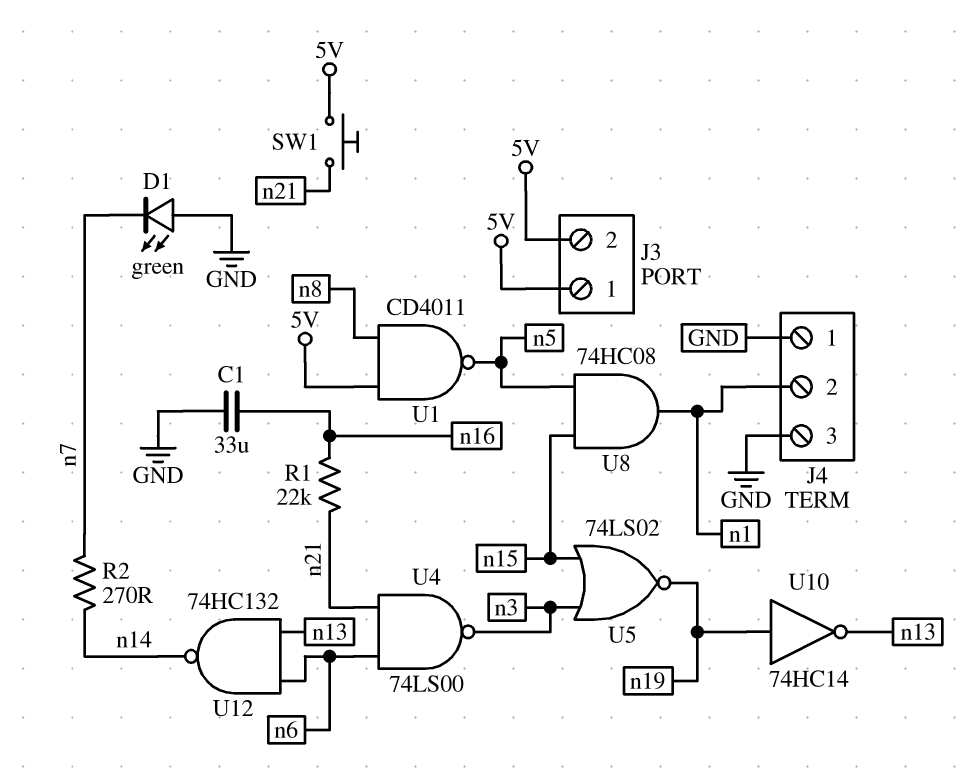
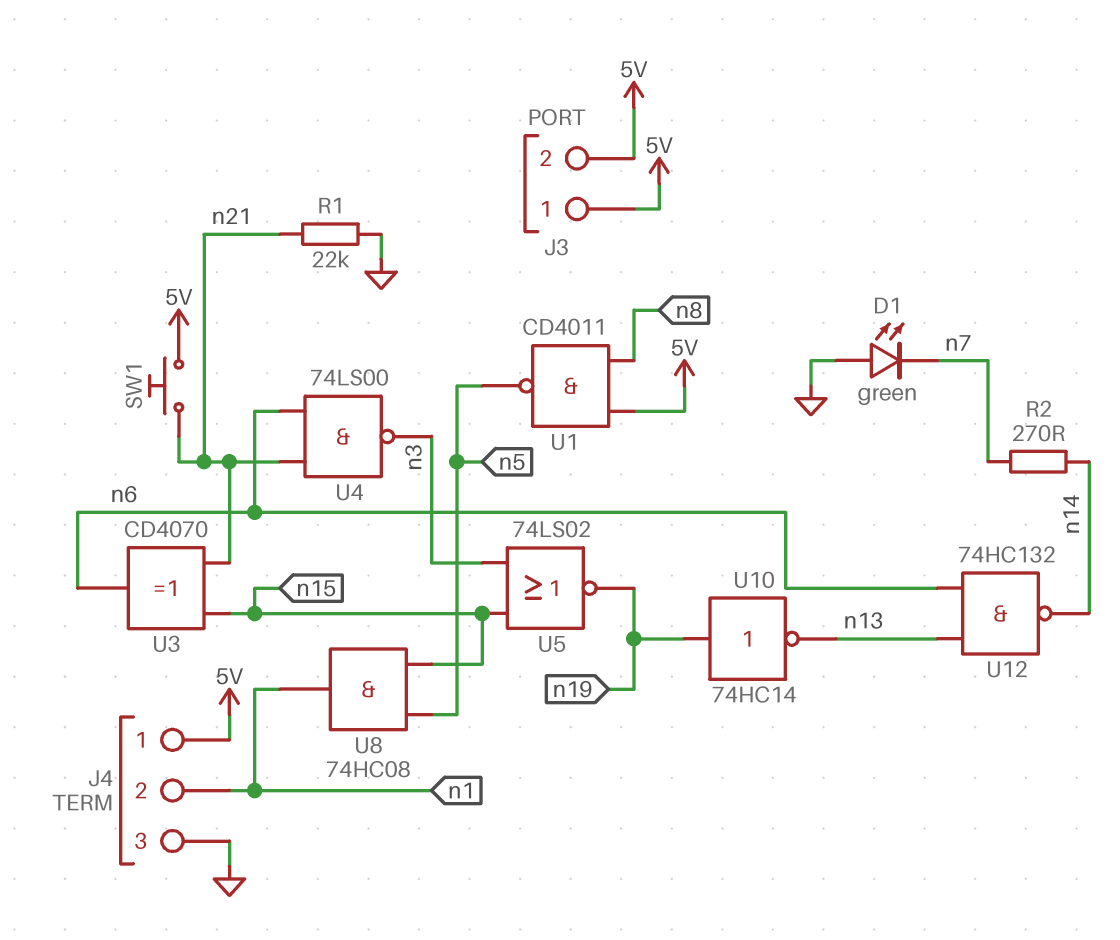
C1: 33uF (GND, n16) -> none
J4 pin 1: GND -> 5V
R1: 22k (n16, n21) -> 22k (GND, n21)
U3: none -> XOR CD4070 (in n15, in n21, out n6)

